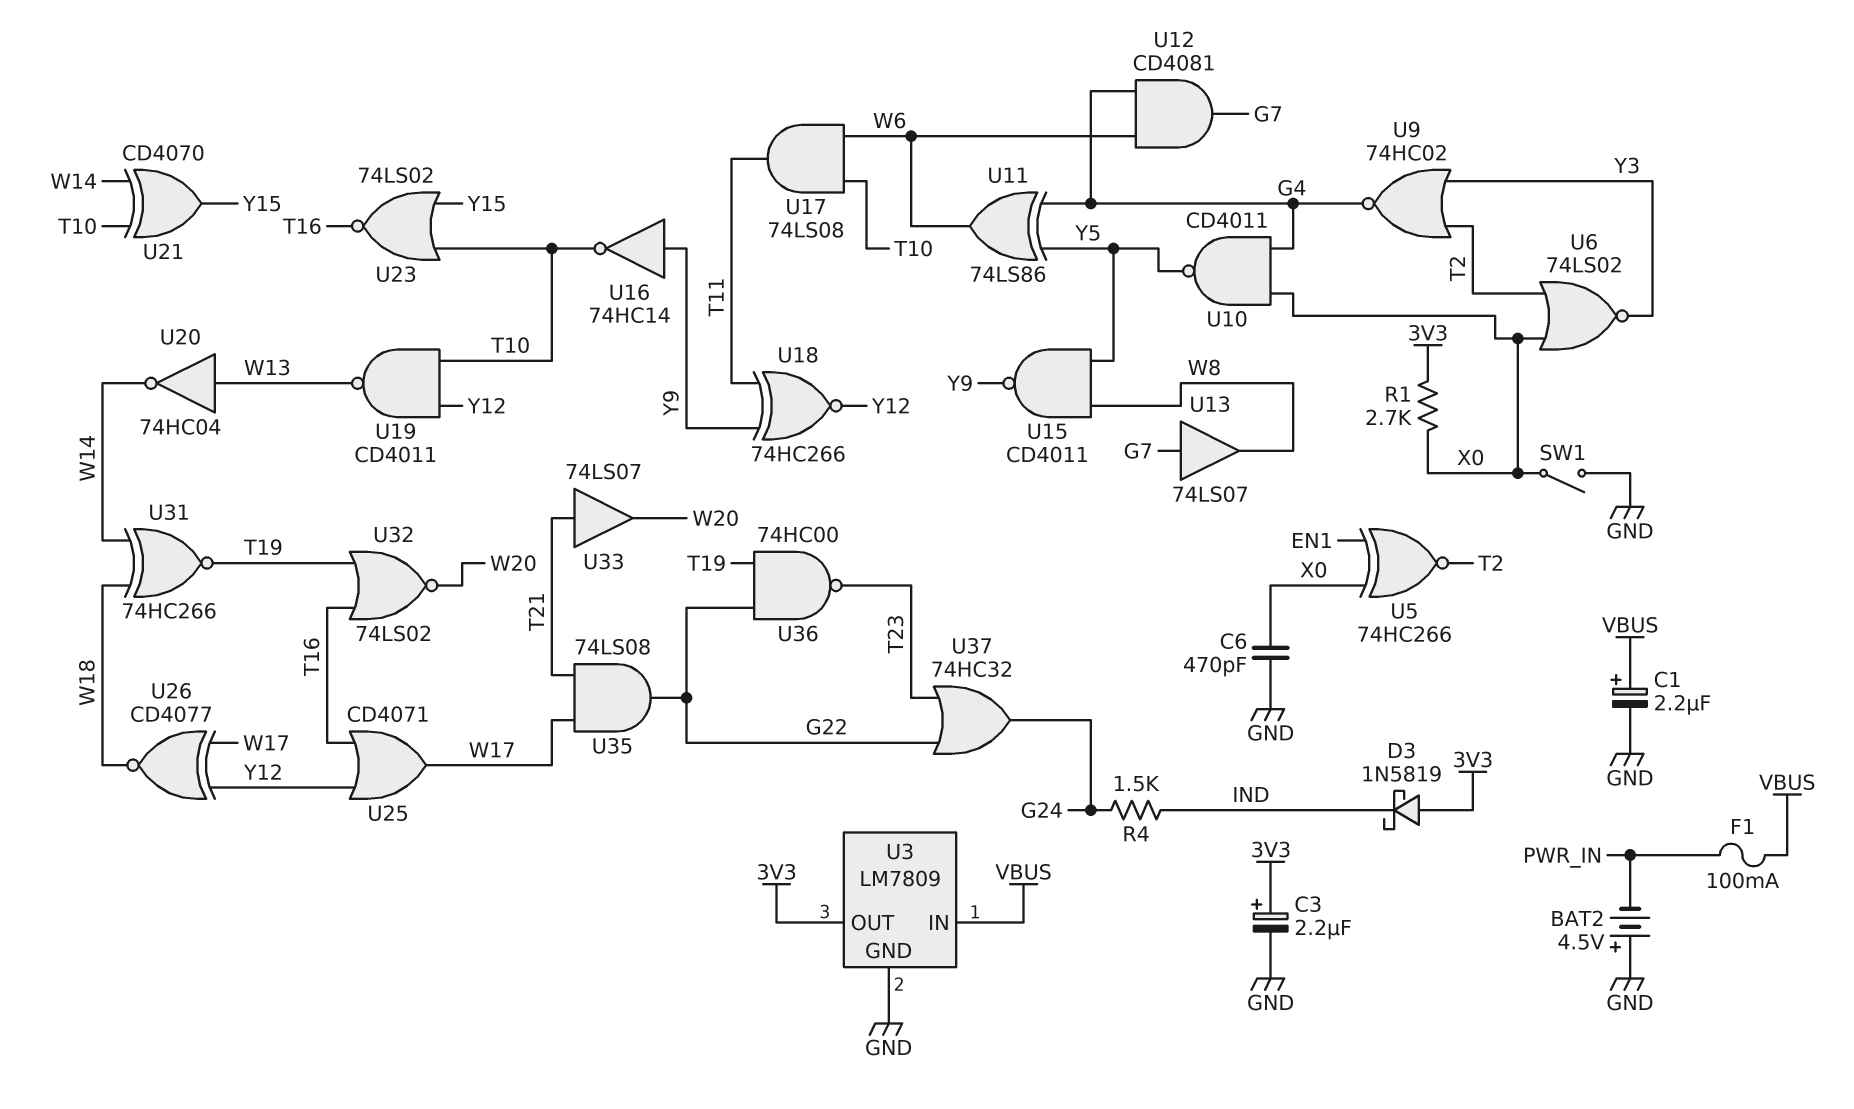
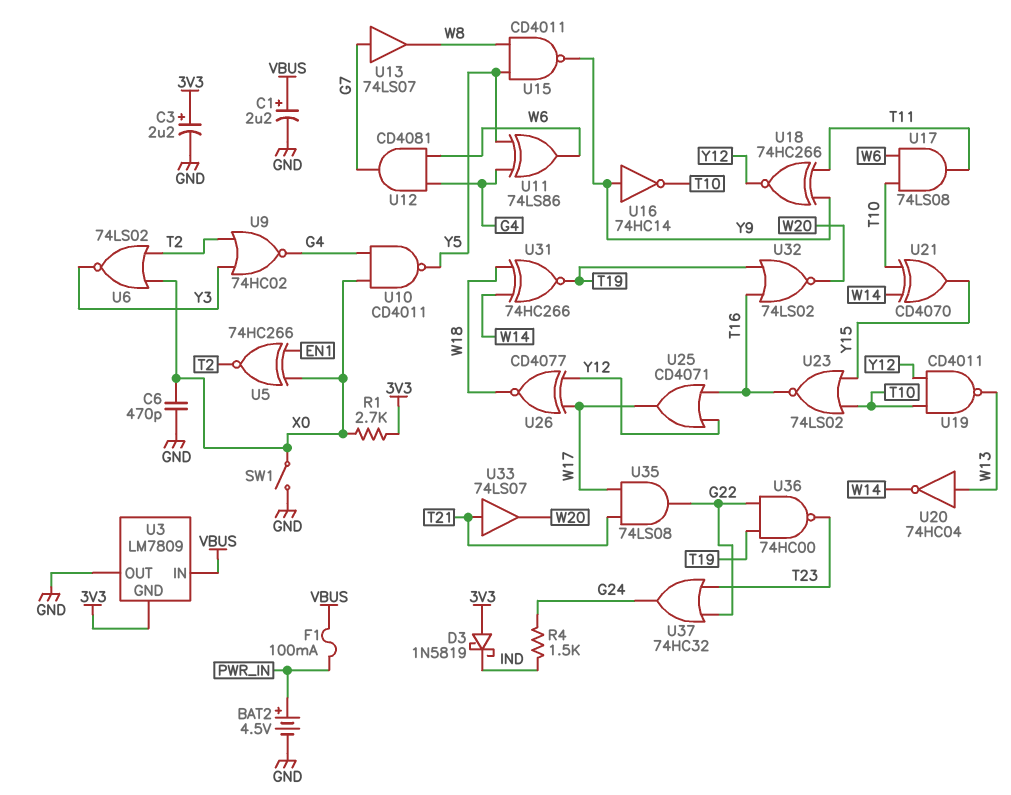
BAT2: 4.5V (plus GND, minus PWR_IN) -> 4.5V (plus PWR_IN, minus GND)
U3 pin GND: GND -> 3V3
U3 pin OUT: 3V3 -> GND

